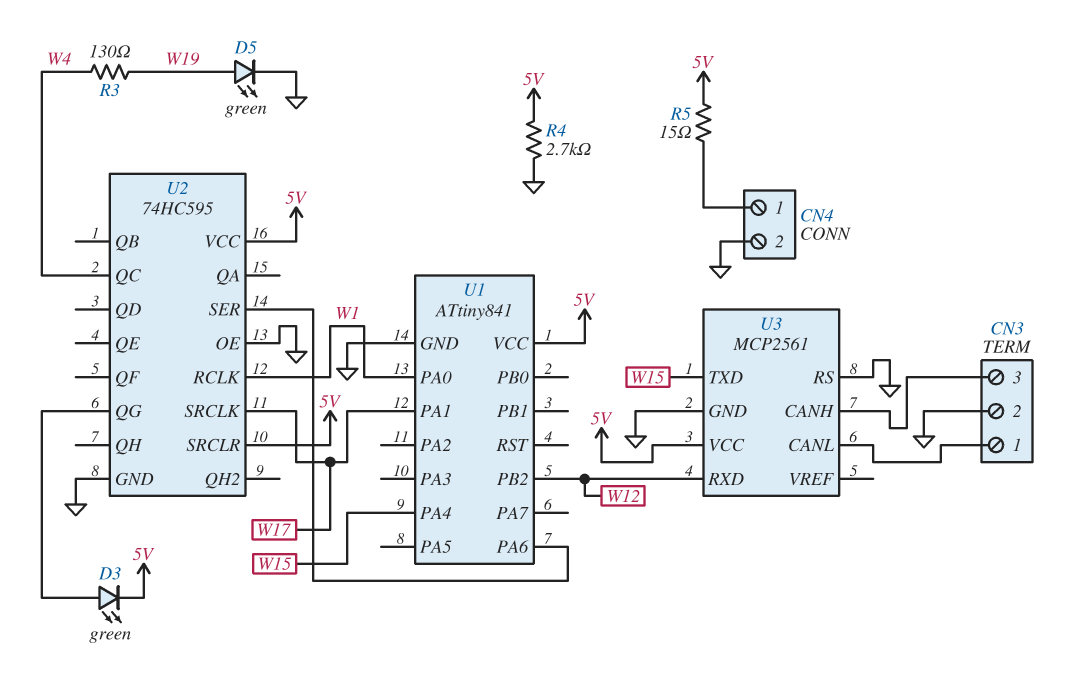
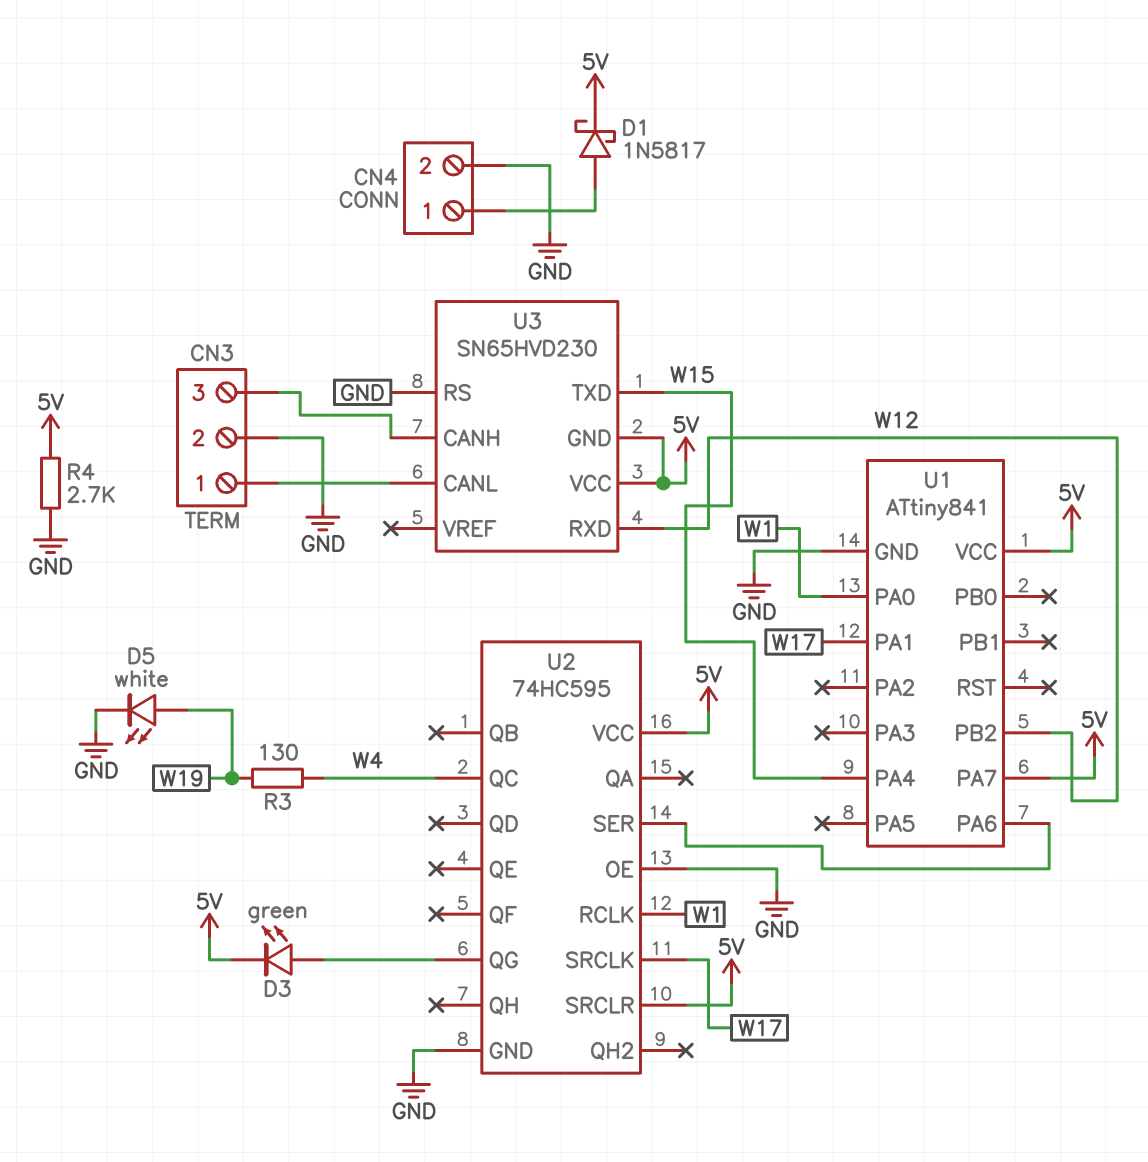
D1: none -> schottky 1N5817 (A CN4/1, K 5V)
D5: LED green (A W19, K GND) -> LED white (A W19, K GND)
R5: 15 (5V, CN4/1) -> none
U1 pin PA7: none -> 5V
U3: MCP2561 -> SN65HVD230
U3 pin GND: GND -> 5V

